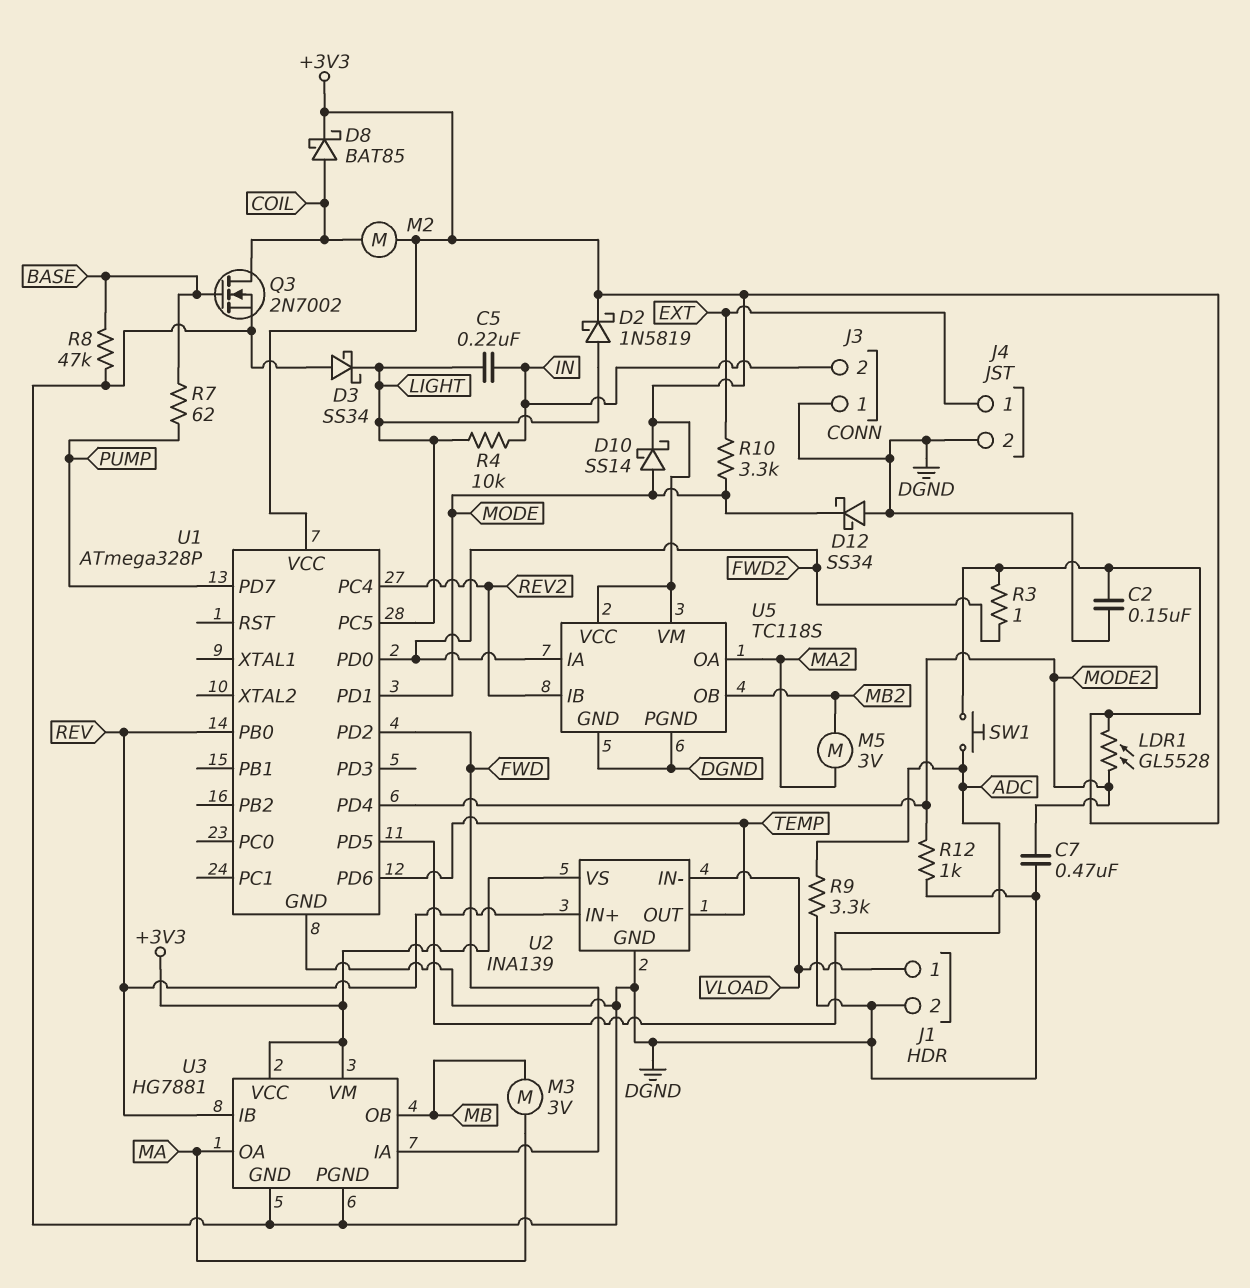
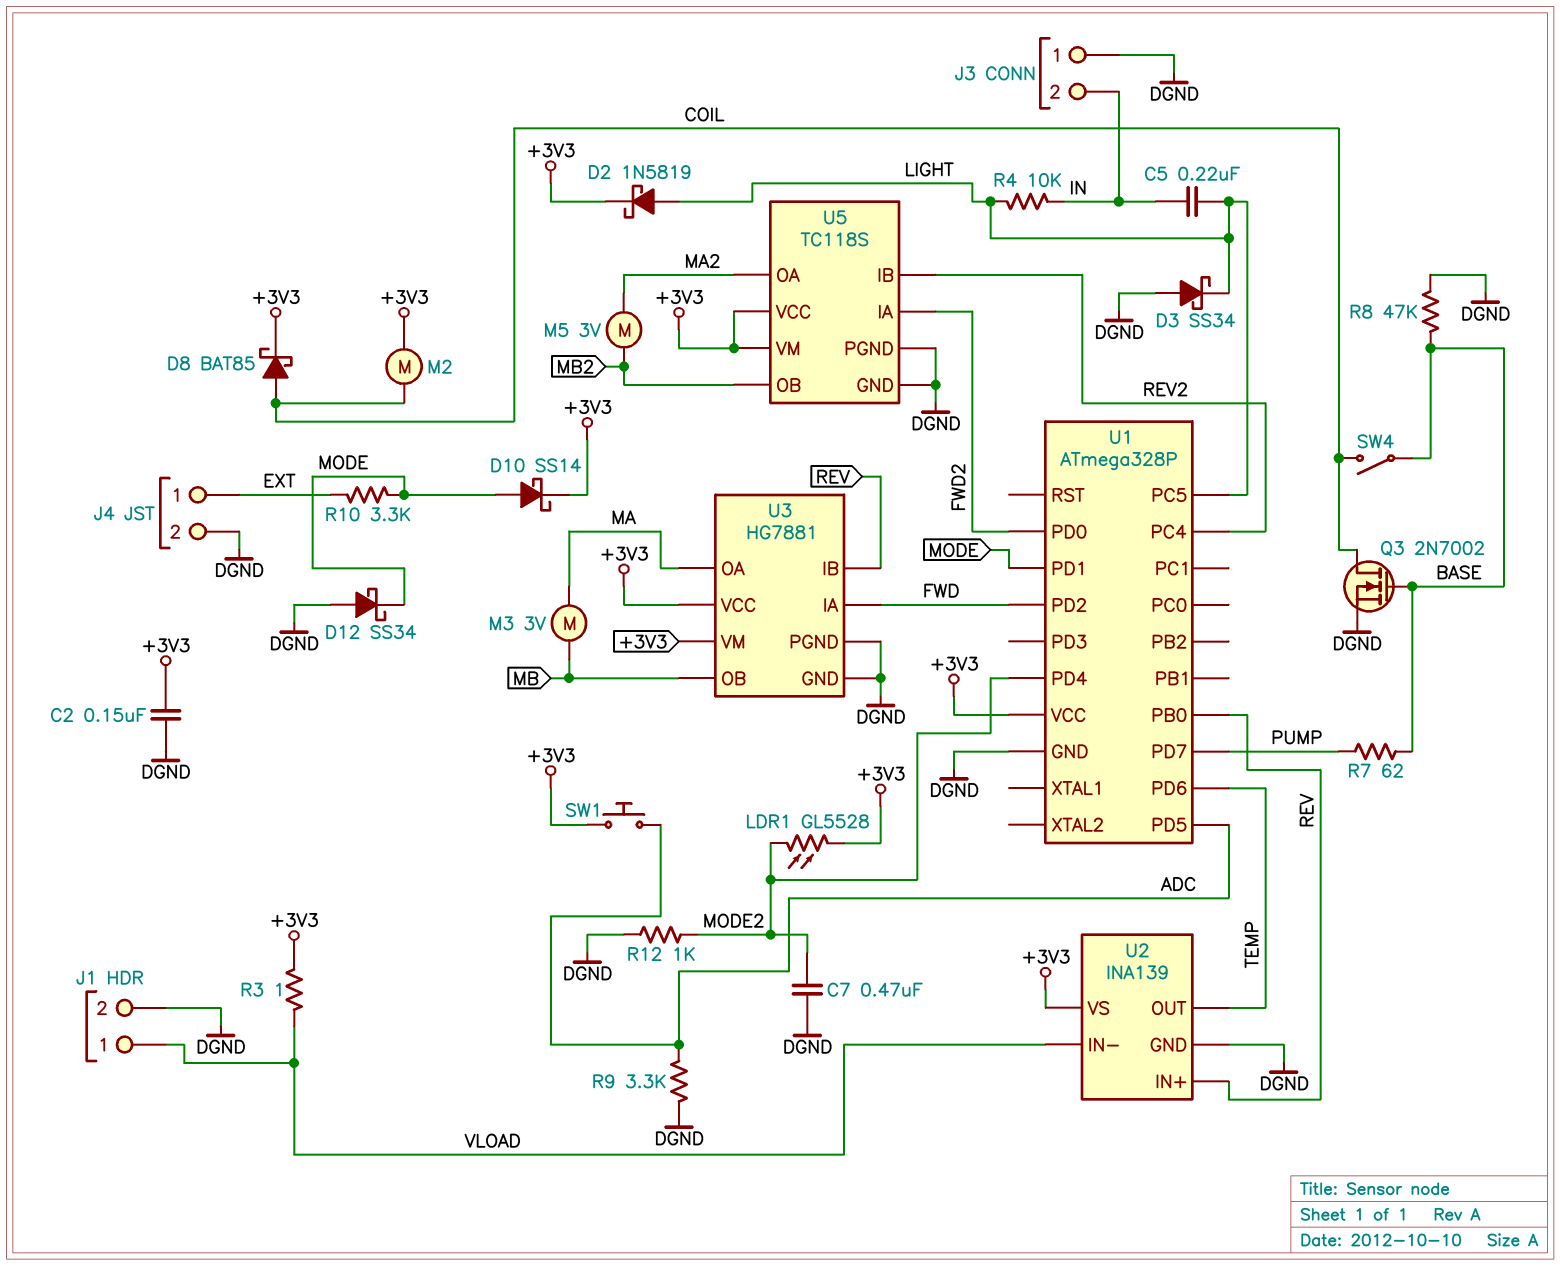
R3: 1 (+3V3, FWD2) -> 1 (+3V3, VLOAD)
SW4: none -> switch (BASE, COIL)

